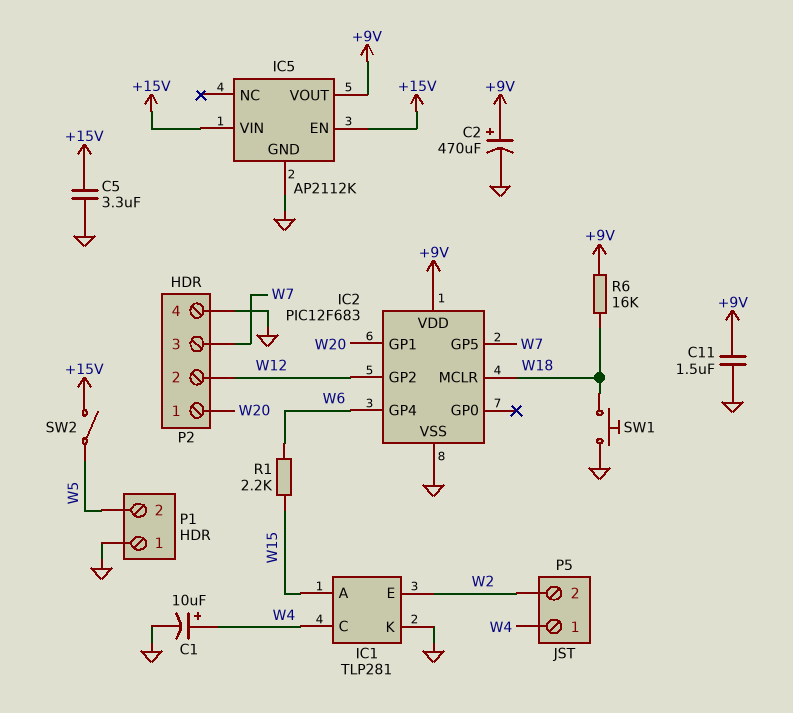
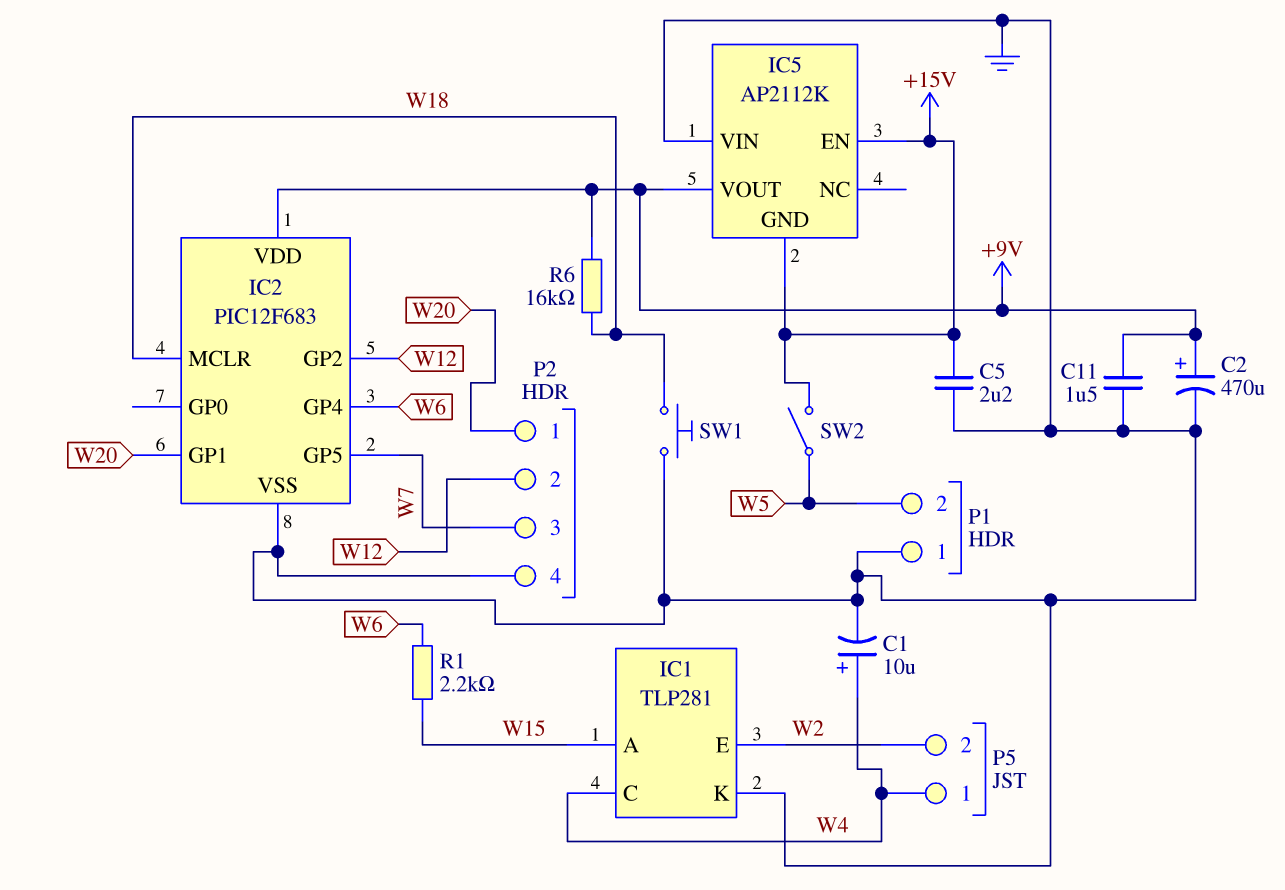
C5: 3.3uF (+15V, GND) -> 2.2uF (+15V, GND)
IC5 pin GND: GND -> +15V
IC5 pin VIN: +15V -> GND

